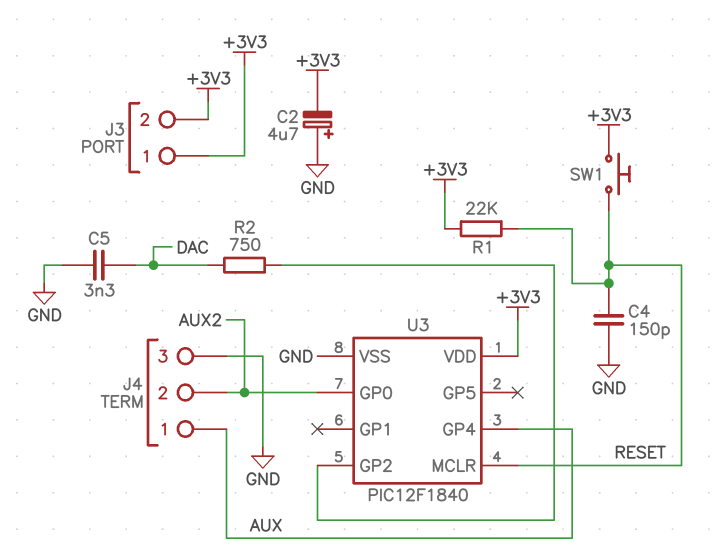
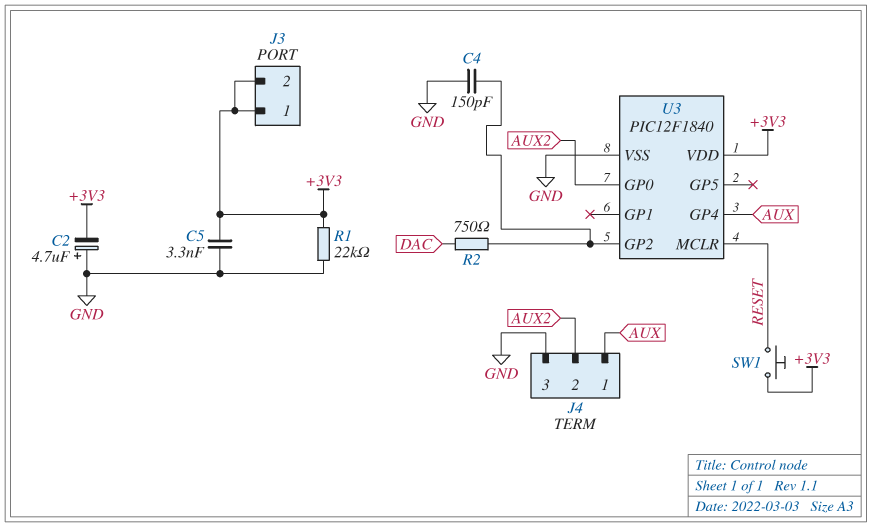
C4: 150pF (GND, RESET) -> 150pF (GND, U3/GP2)
C5: 3.3nF (DAC, GND) -> 3.3nF (+3V3, GND)
R1: 22k (+3V3, RESET) -> 22k (+3V3, GND)

